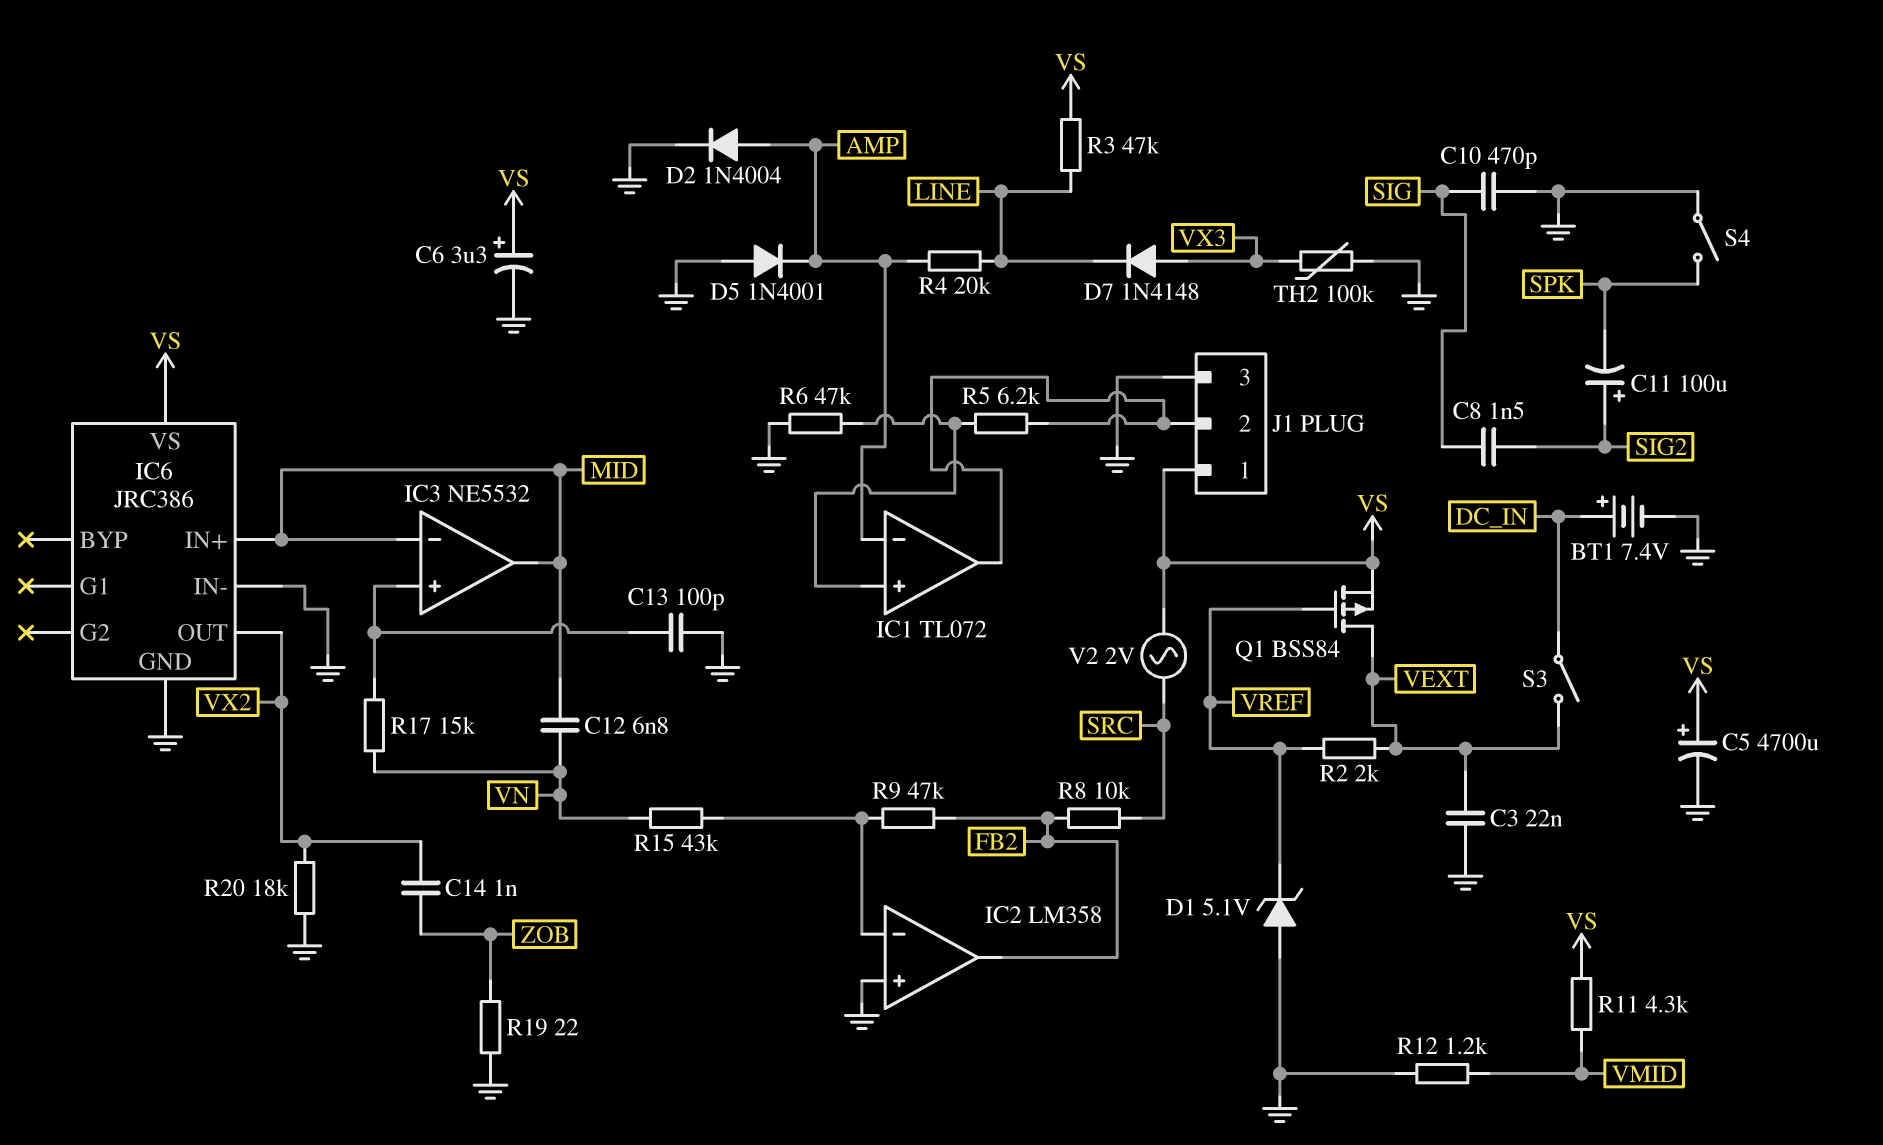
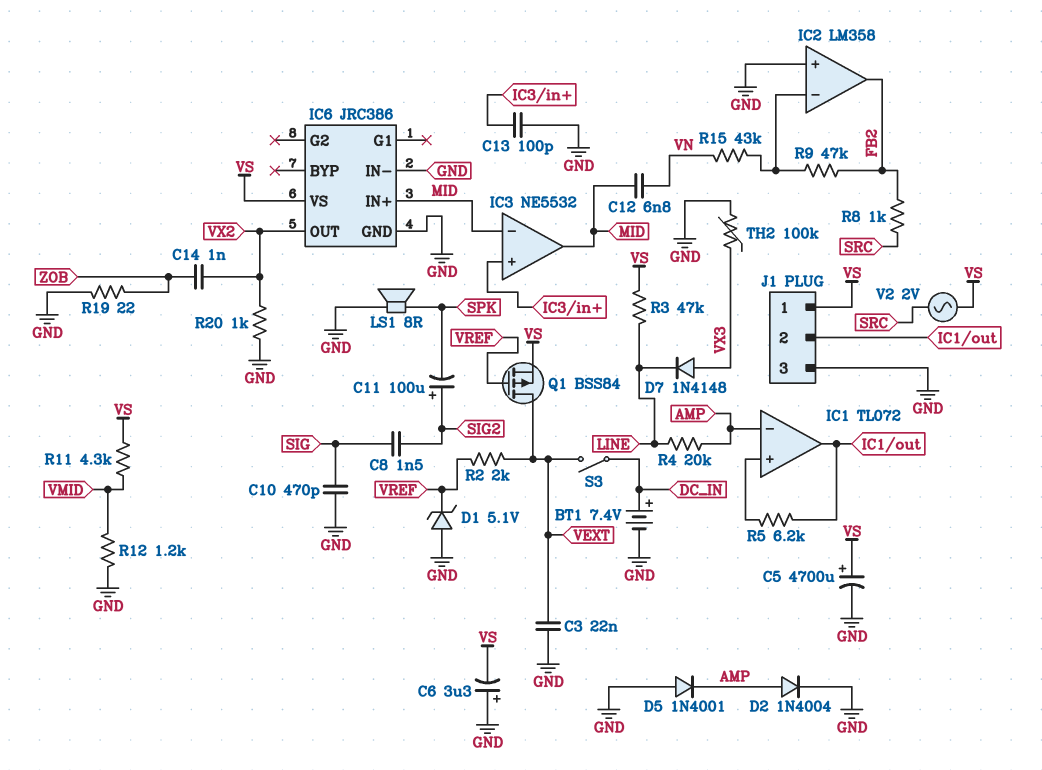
C6: 3.3uF (plus VS, minus GND) -> 3.3uF (plus GND, minus VS)
LS1: none -> speaker 8R (GND, SPK)
R6: 47k (GND, IC1/in+) -> none
R8: 10k (FB2, SRC) -> 1k (FB2, SRC)
R17: 15k (IC3/in+, VN) -> none
R20: 18k (GND, VX2) -> 1k (GND, VX2)
S4: switch (GND, SPK) -> none

